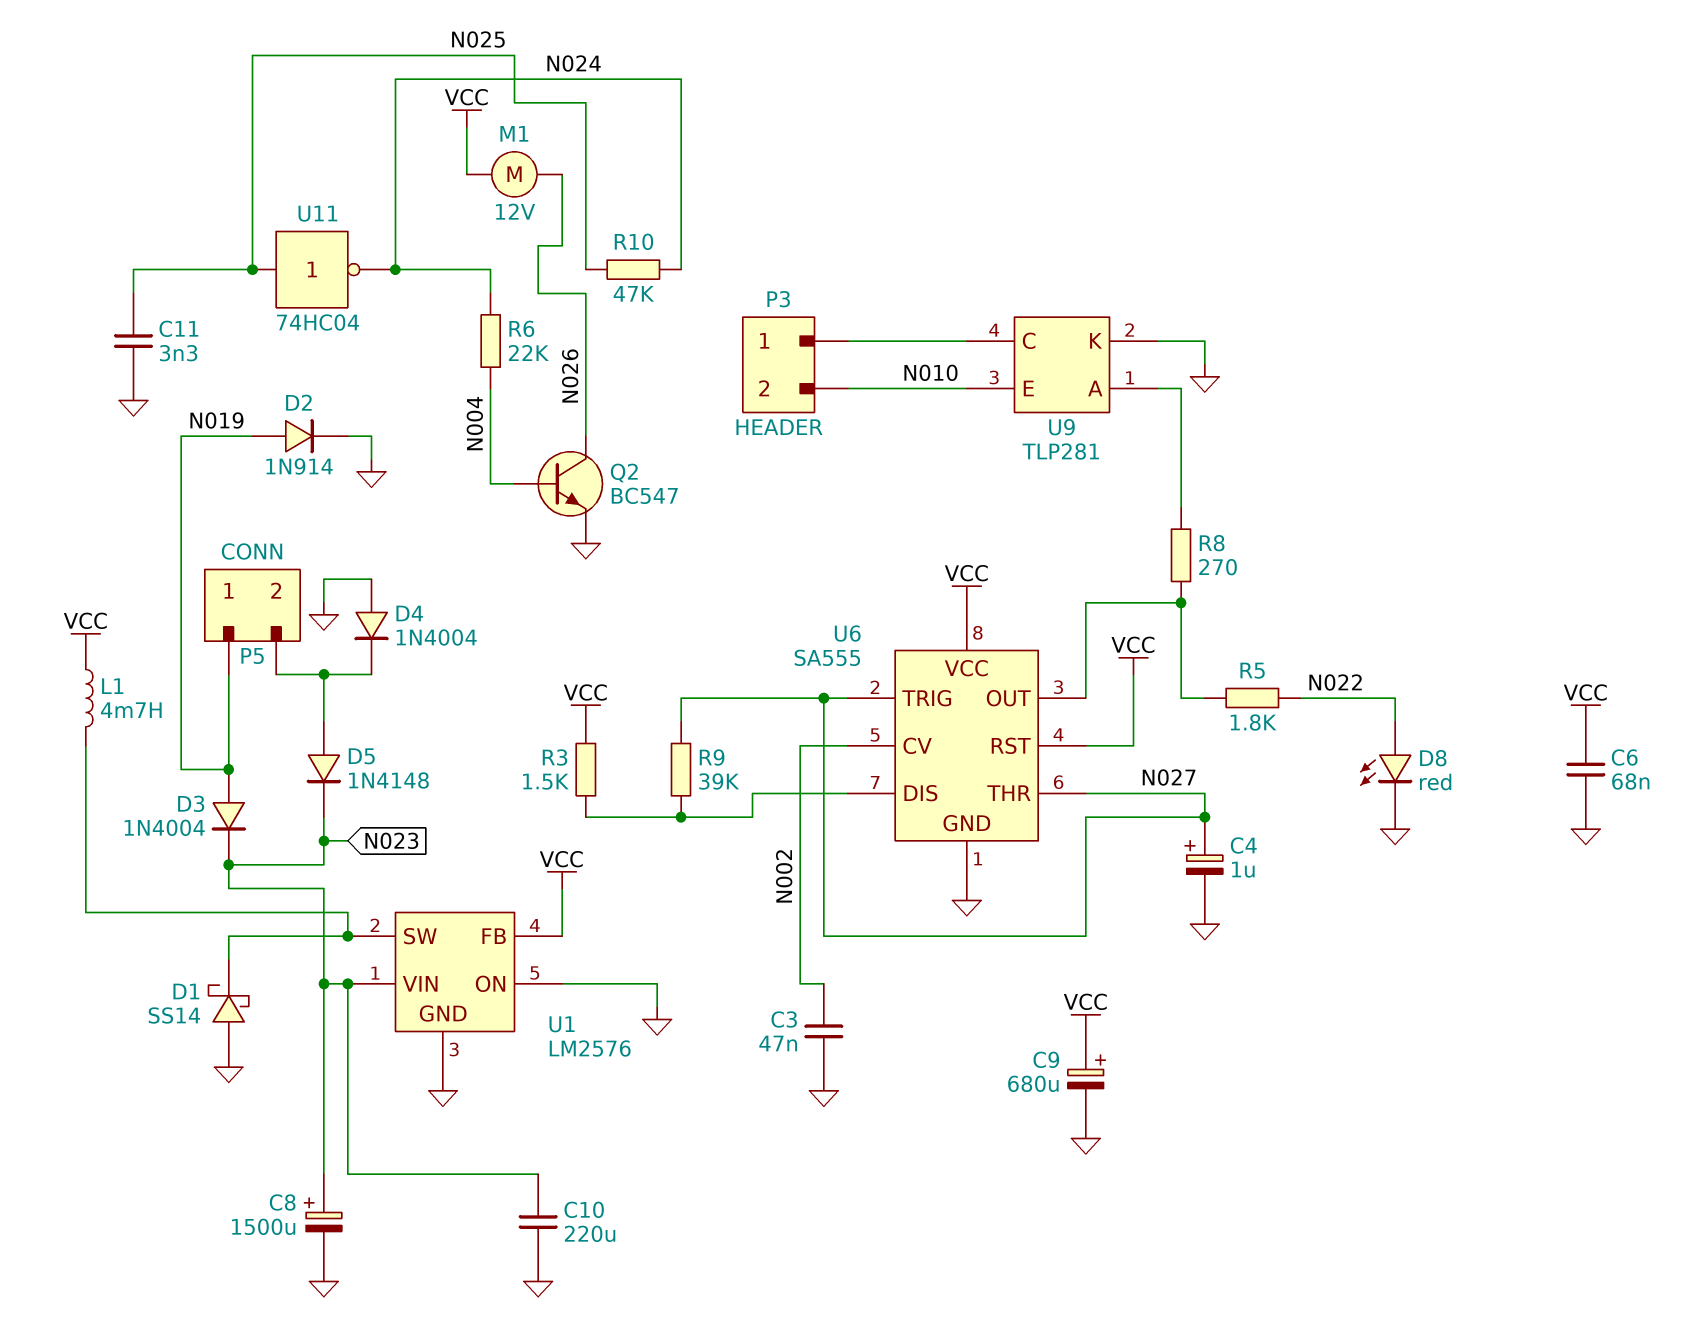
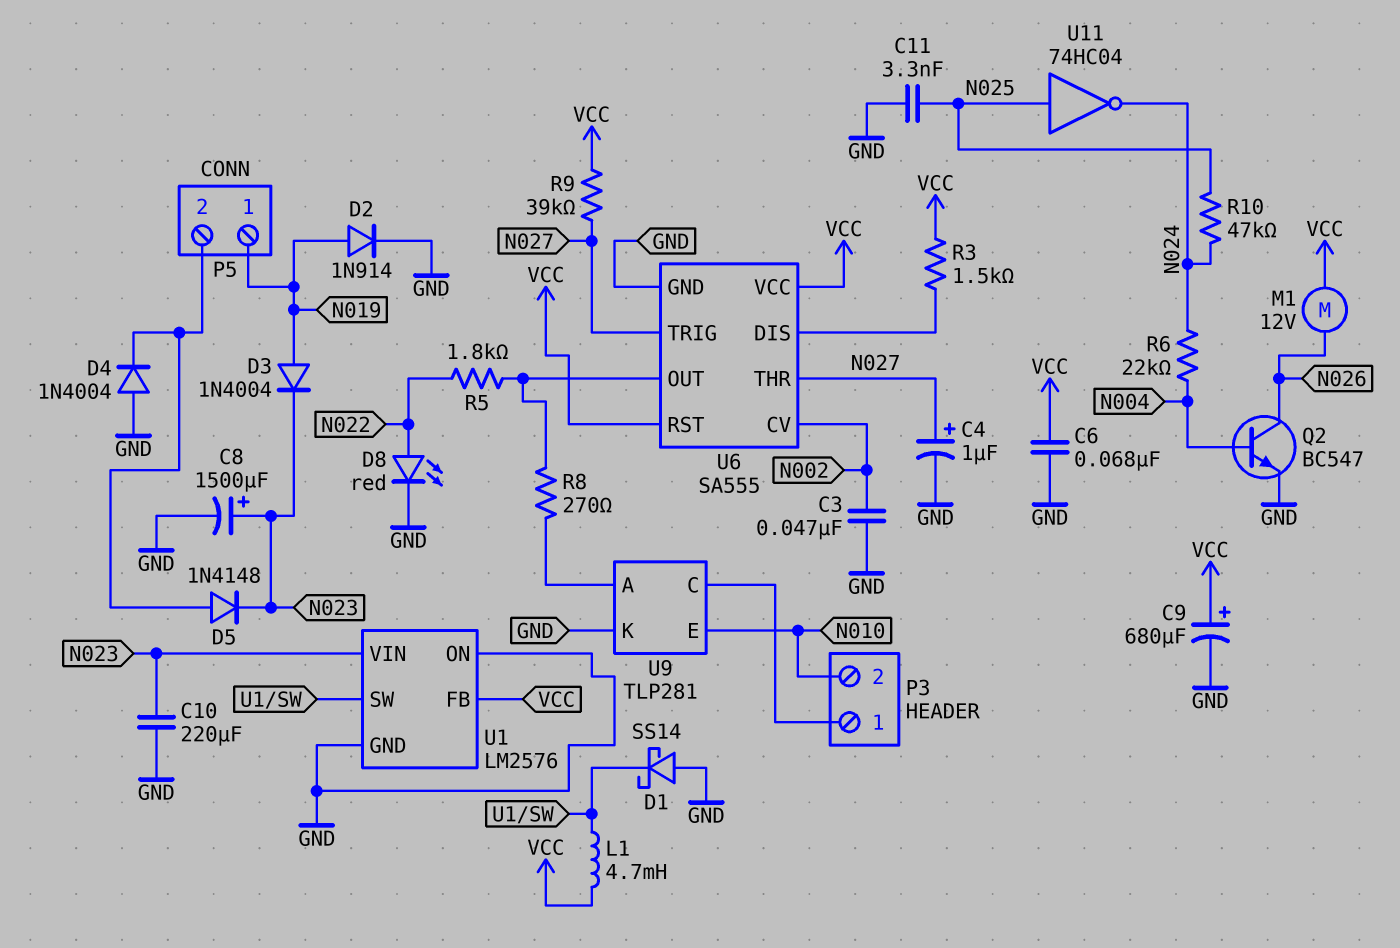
R9: 39k (N027, U6/DIS) -> 39k (N027, VCC)

